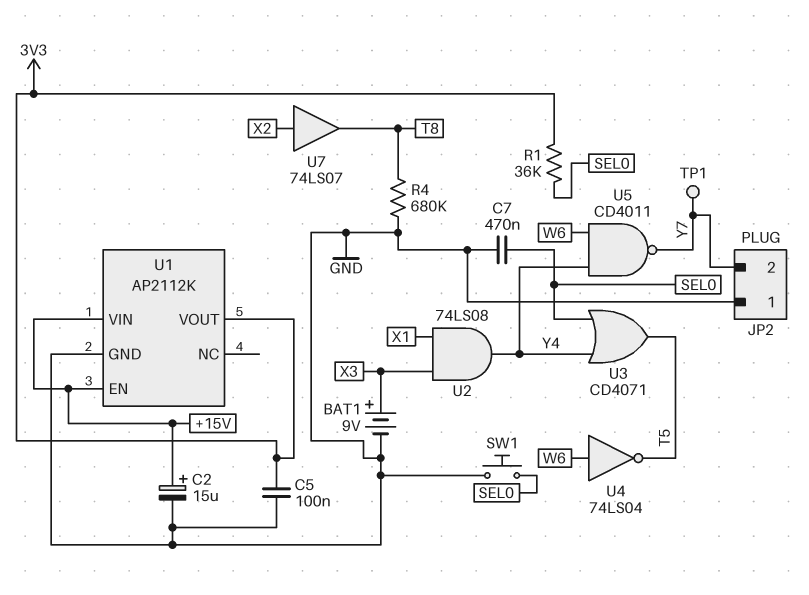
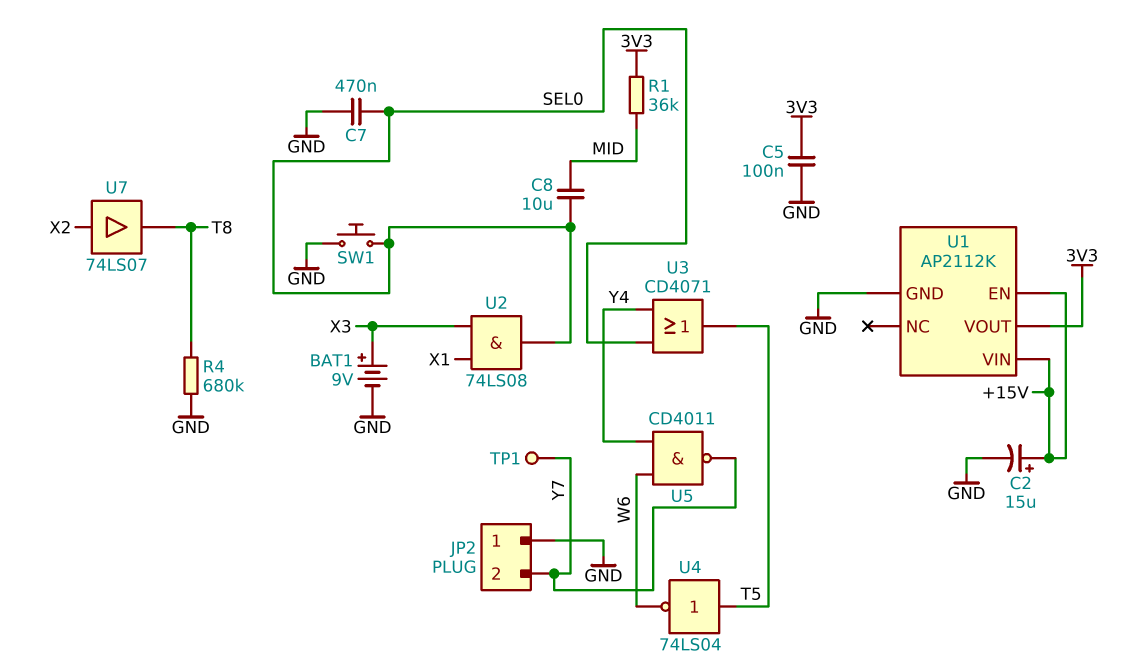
C8: none -> 10uF (MID, SEL0)
R1: 36k (3V3, SEL0) -> 36k (3V3, MID)
U2: AND 74LS08 (in X1, in X3, out Y4) -> AND 74LS08 (in X1, in X3, out SEL0)
U4: NOT 74LS04 (in W6, out T5) -> NOT 74LS04 (in T5, out W6)

